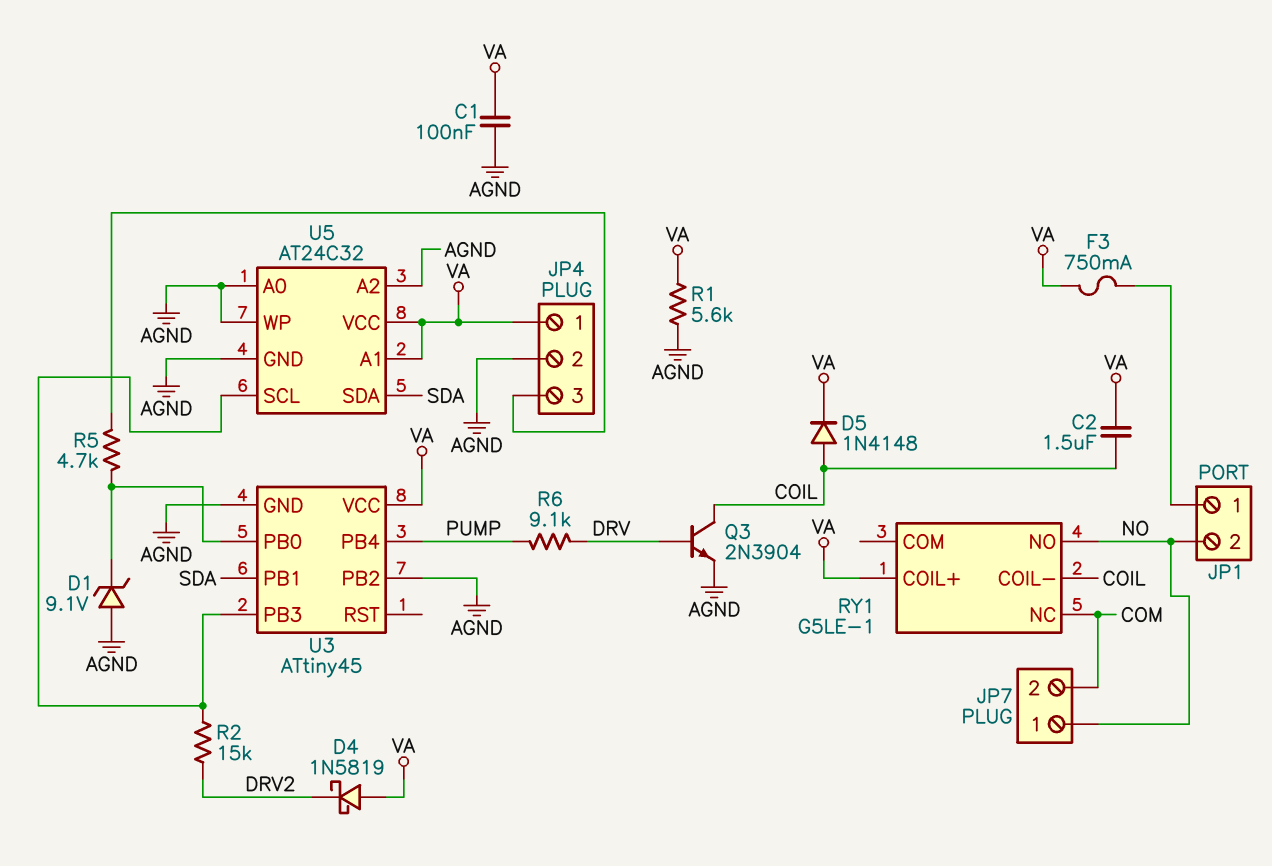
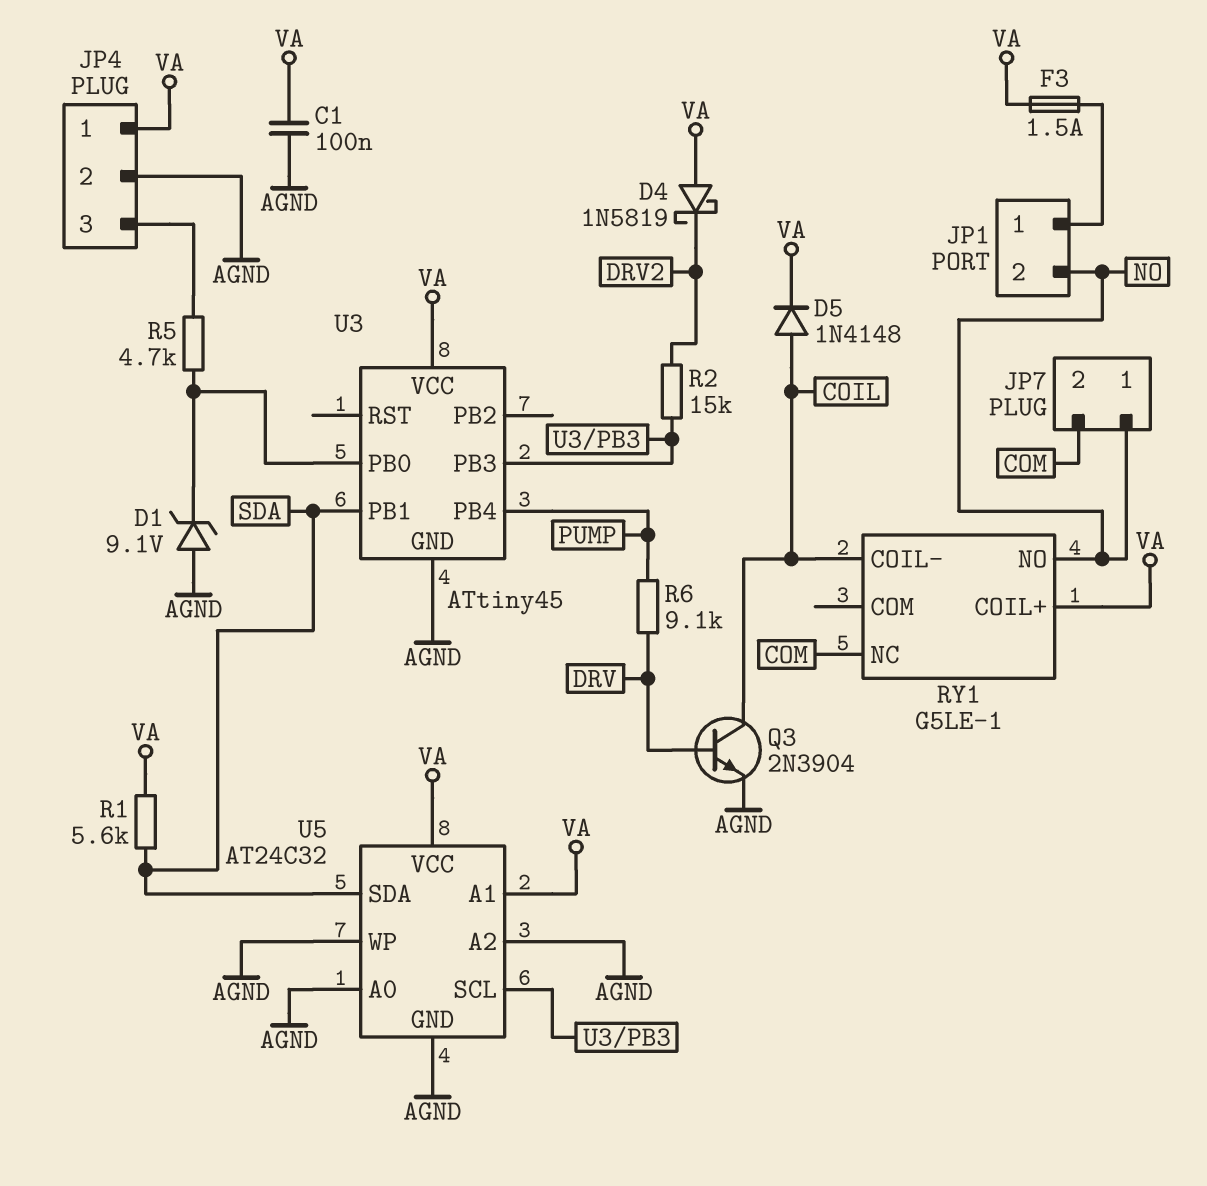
C2: 1.5uF (COIL, VA) -> none
F3: 750mA (JP1/1, VA) -> 1.5A (JP1/1, VA)
R1: 5.6k (AGND, VA) -> 5.6k (SDA, VA)
U3 pin PB2: AGND -> none

